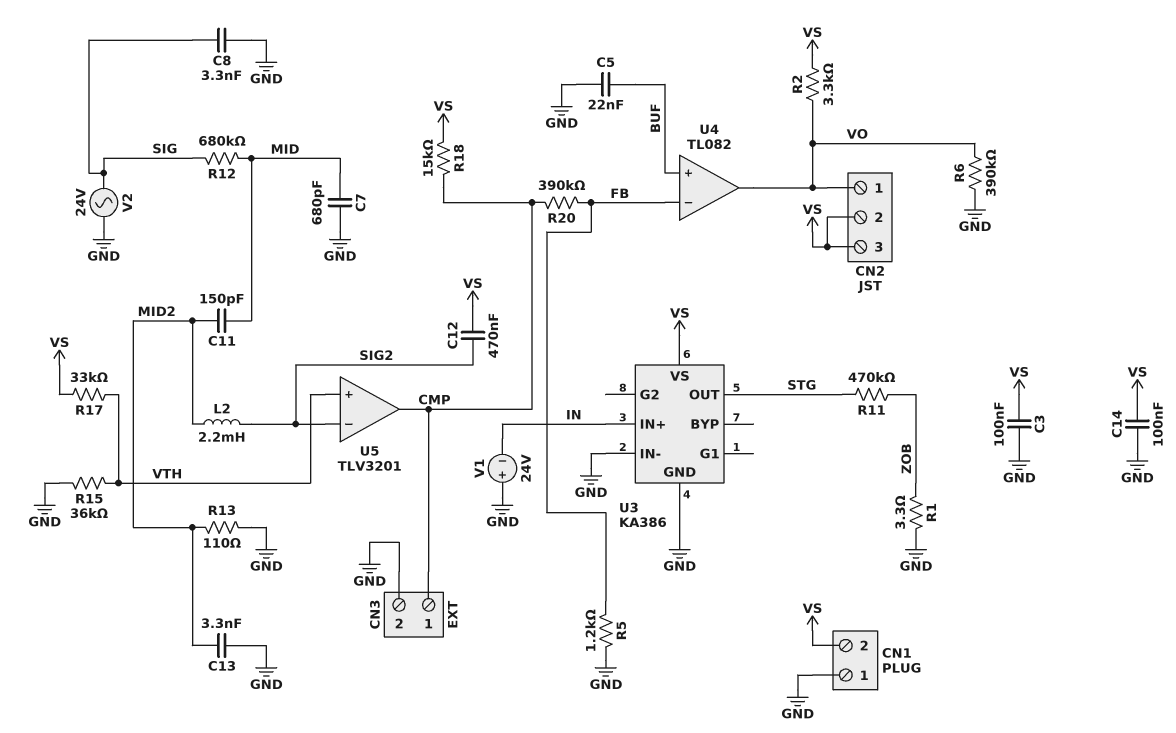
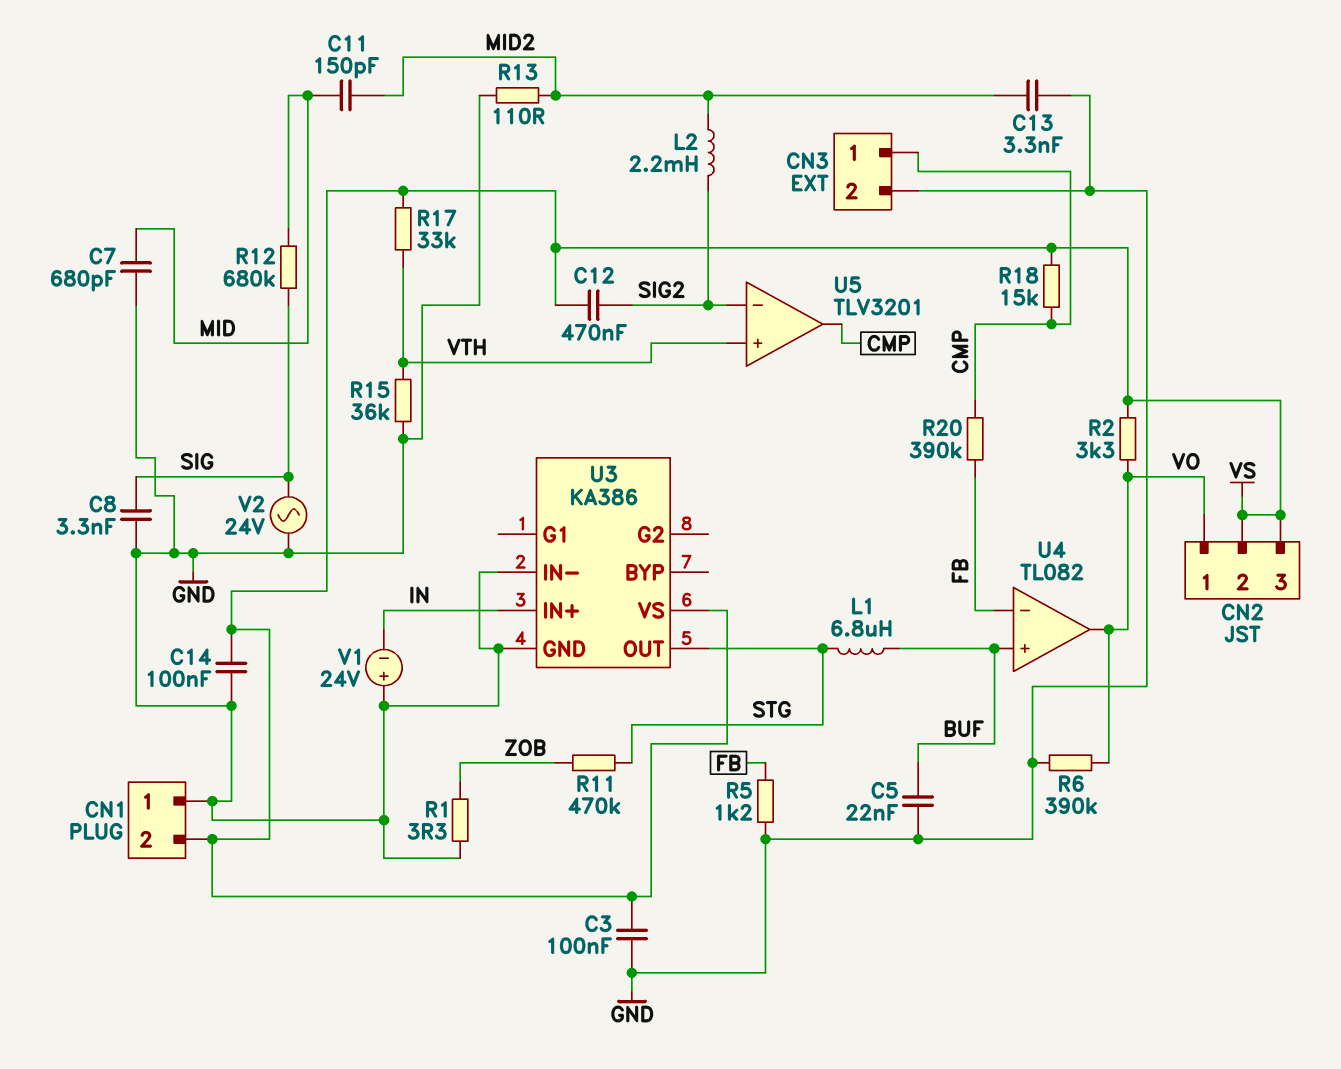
L1: none -> 6.8uH (BUF, STG)

